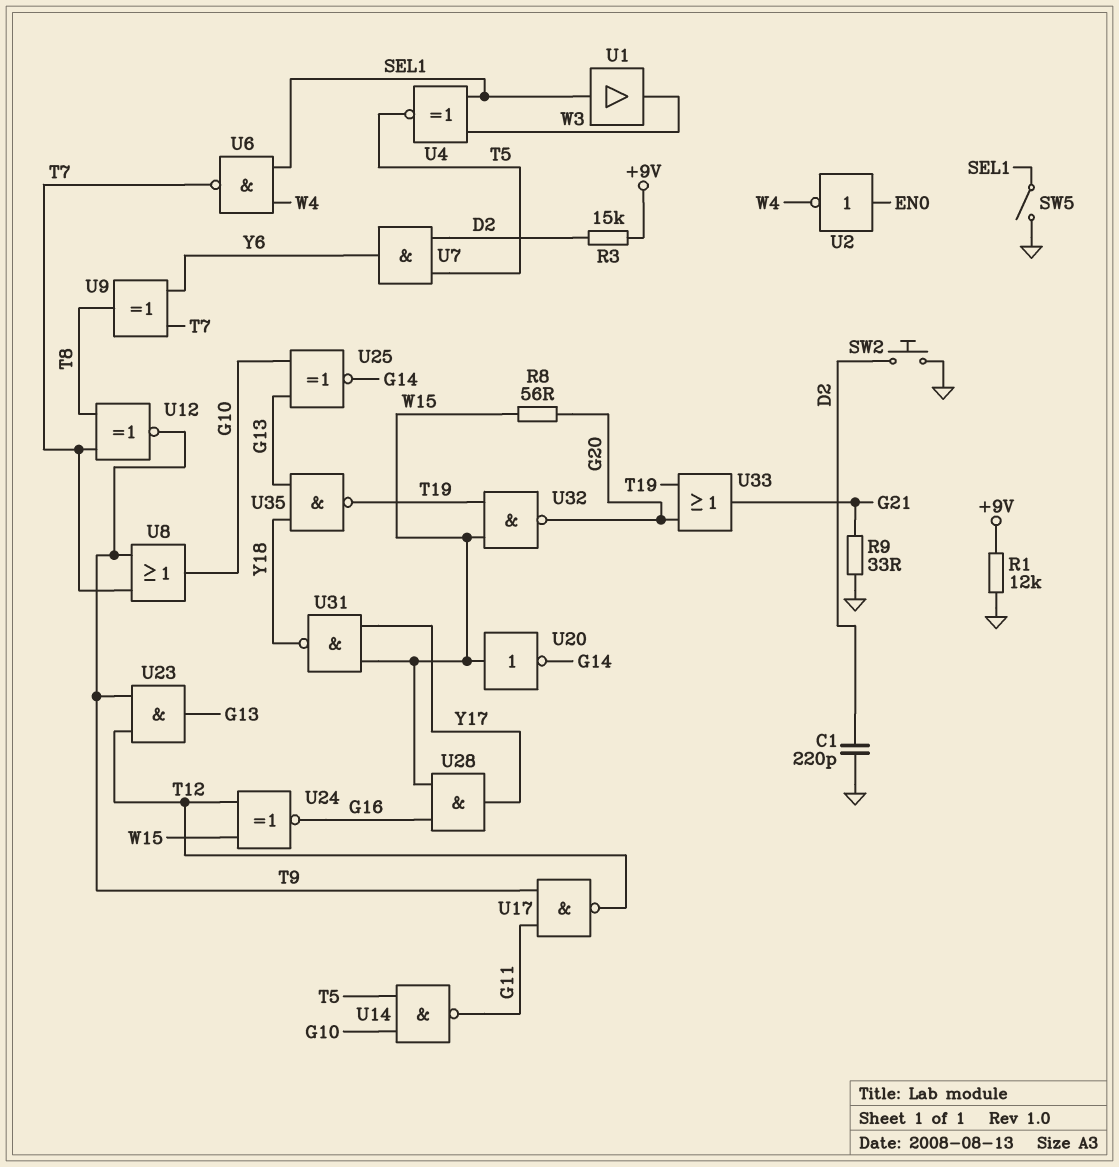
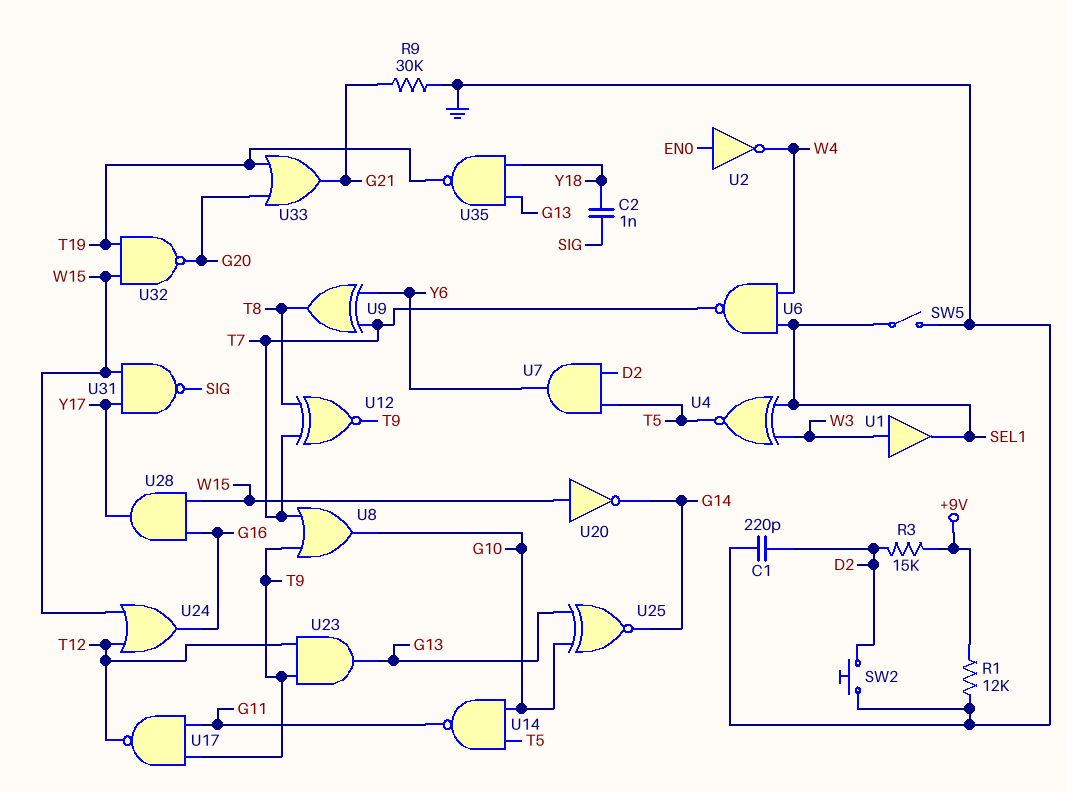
C2: none -> 1nF (SIG, Y18)
R8: 56 (G20, W15) -> none
R9: 33 (G21, GND) -> 30k (G21, GND)
U1: buffer (in SEL1, out W3) -> buffer (in W3, out SEL1)
U24: XNOR (in T12, in W15, out G16) -> OR (in T12, in W15, out G16)
U31: NAND (in W15, in Y17, out Y18) -> NAND (in W15, in Y17, out SIG)

